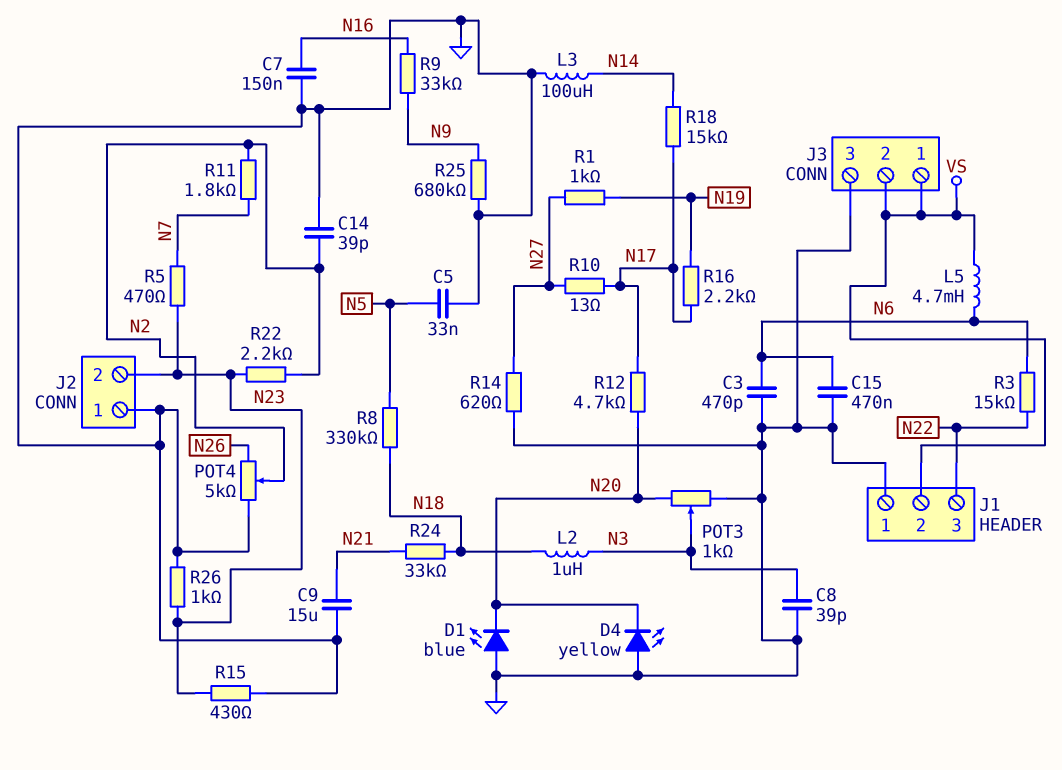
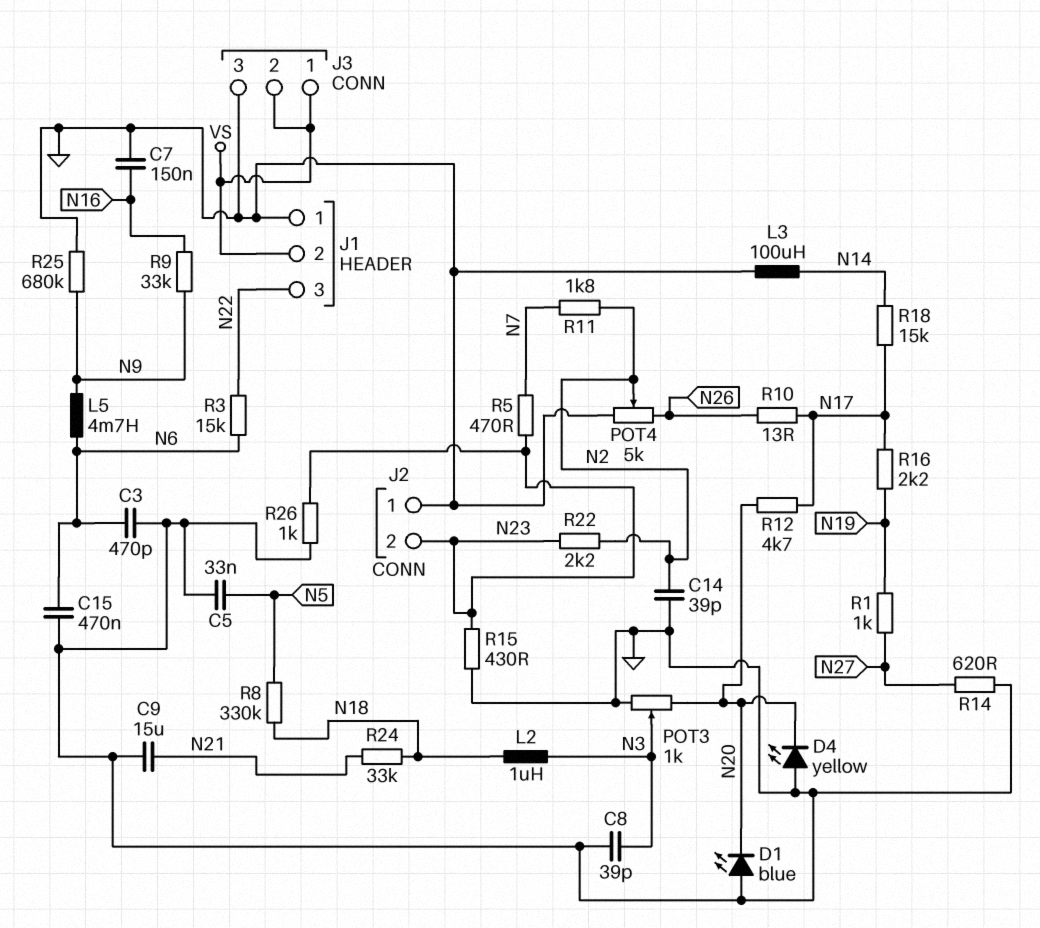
L5: 4.7mH (N6, VS) -> 4.7mH (N6, N9)
R10: 13 (N17, N27) -> 13 (N17, N26)

